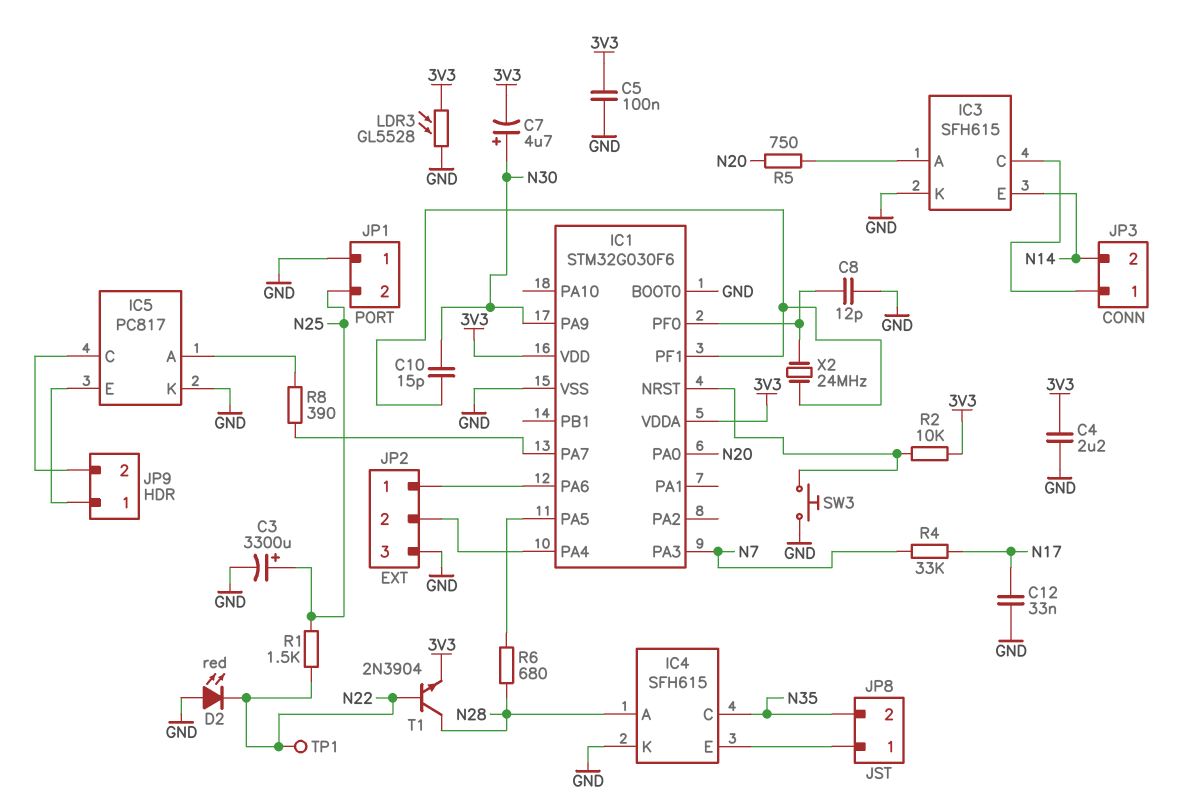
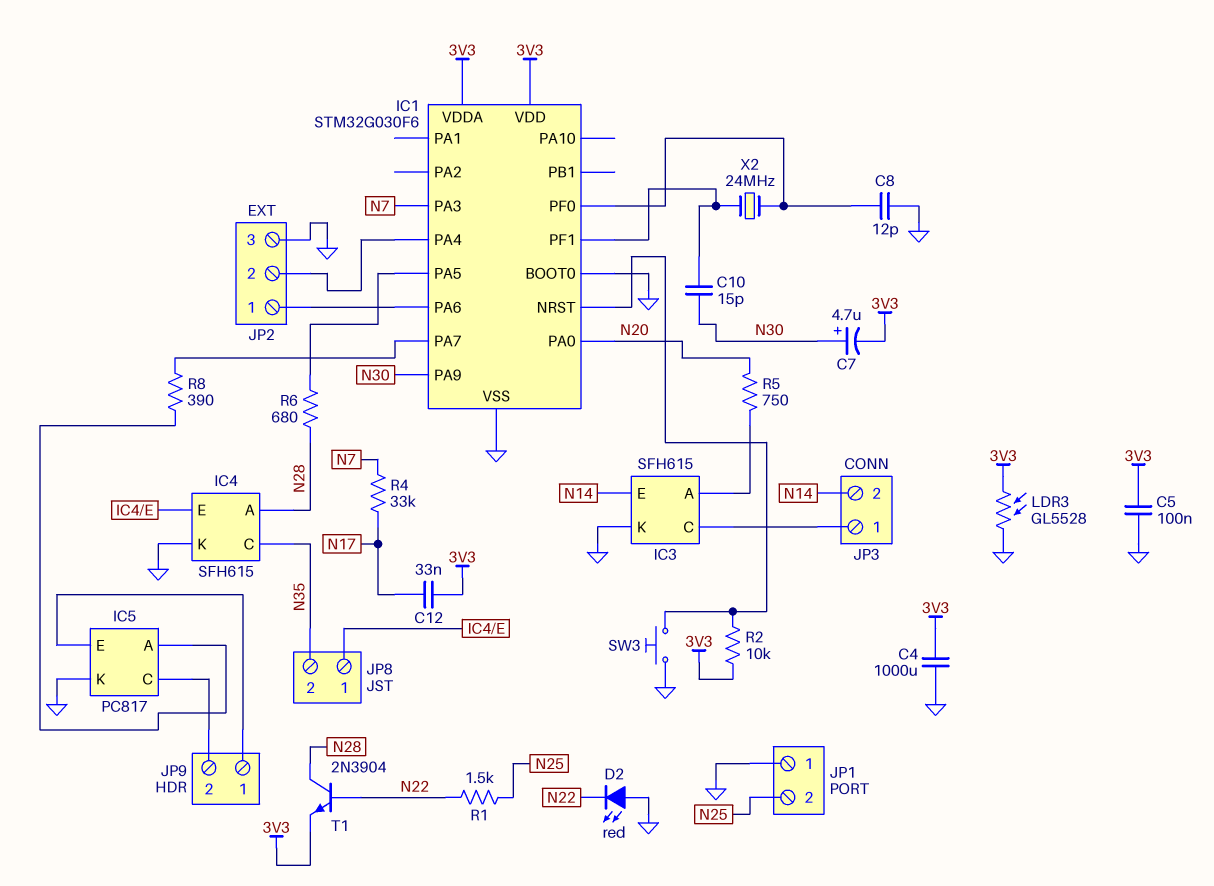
C3: 3300uF (plus N25, minus GND) -> none
C4: 2.2uF (3V3, GND) -> 1000uF (3V3, GND)
C12: 33nF (GND, N17) -> 33nF (3V3, N17)
TP1: test point (N22) -> none

